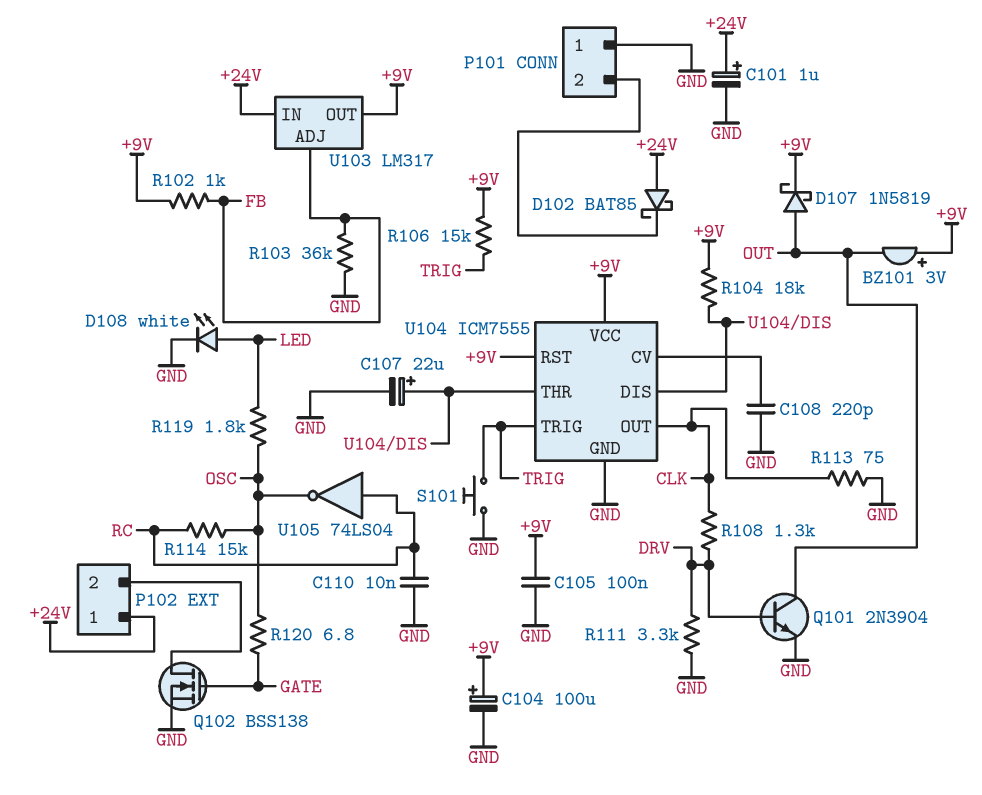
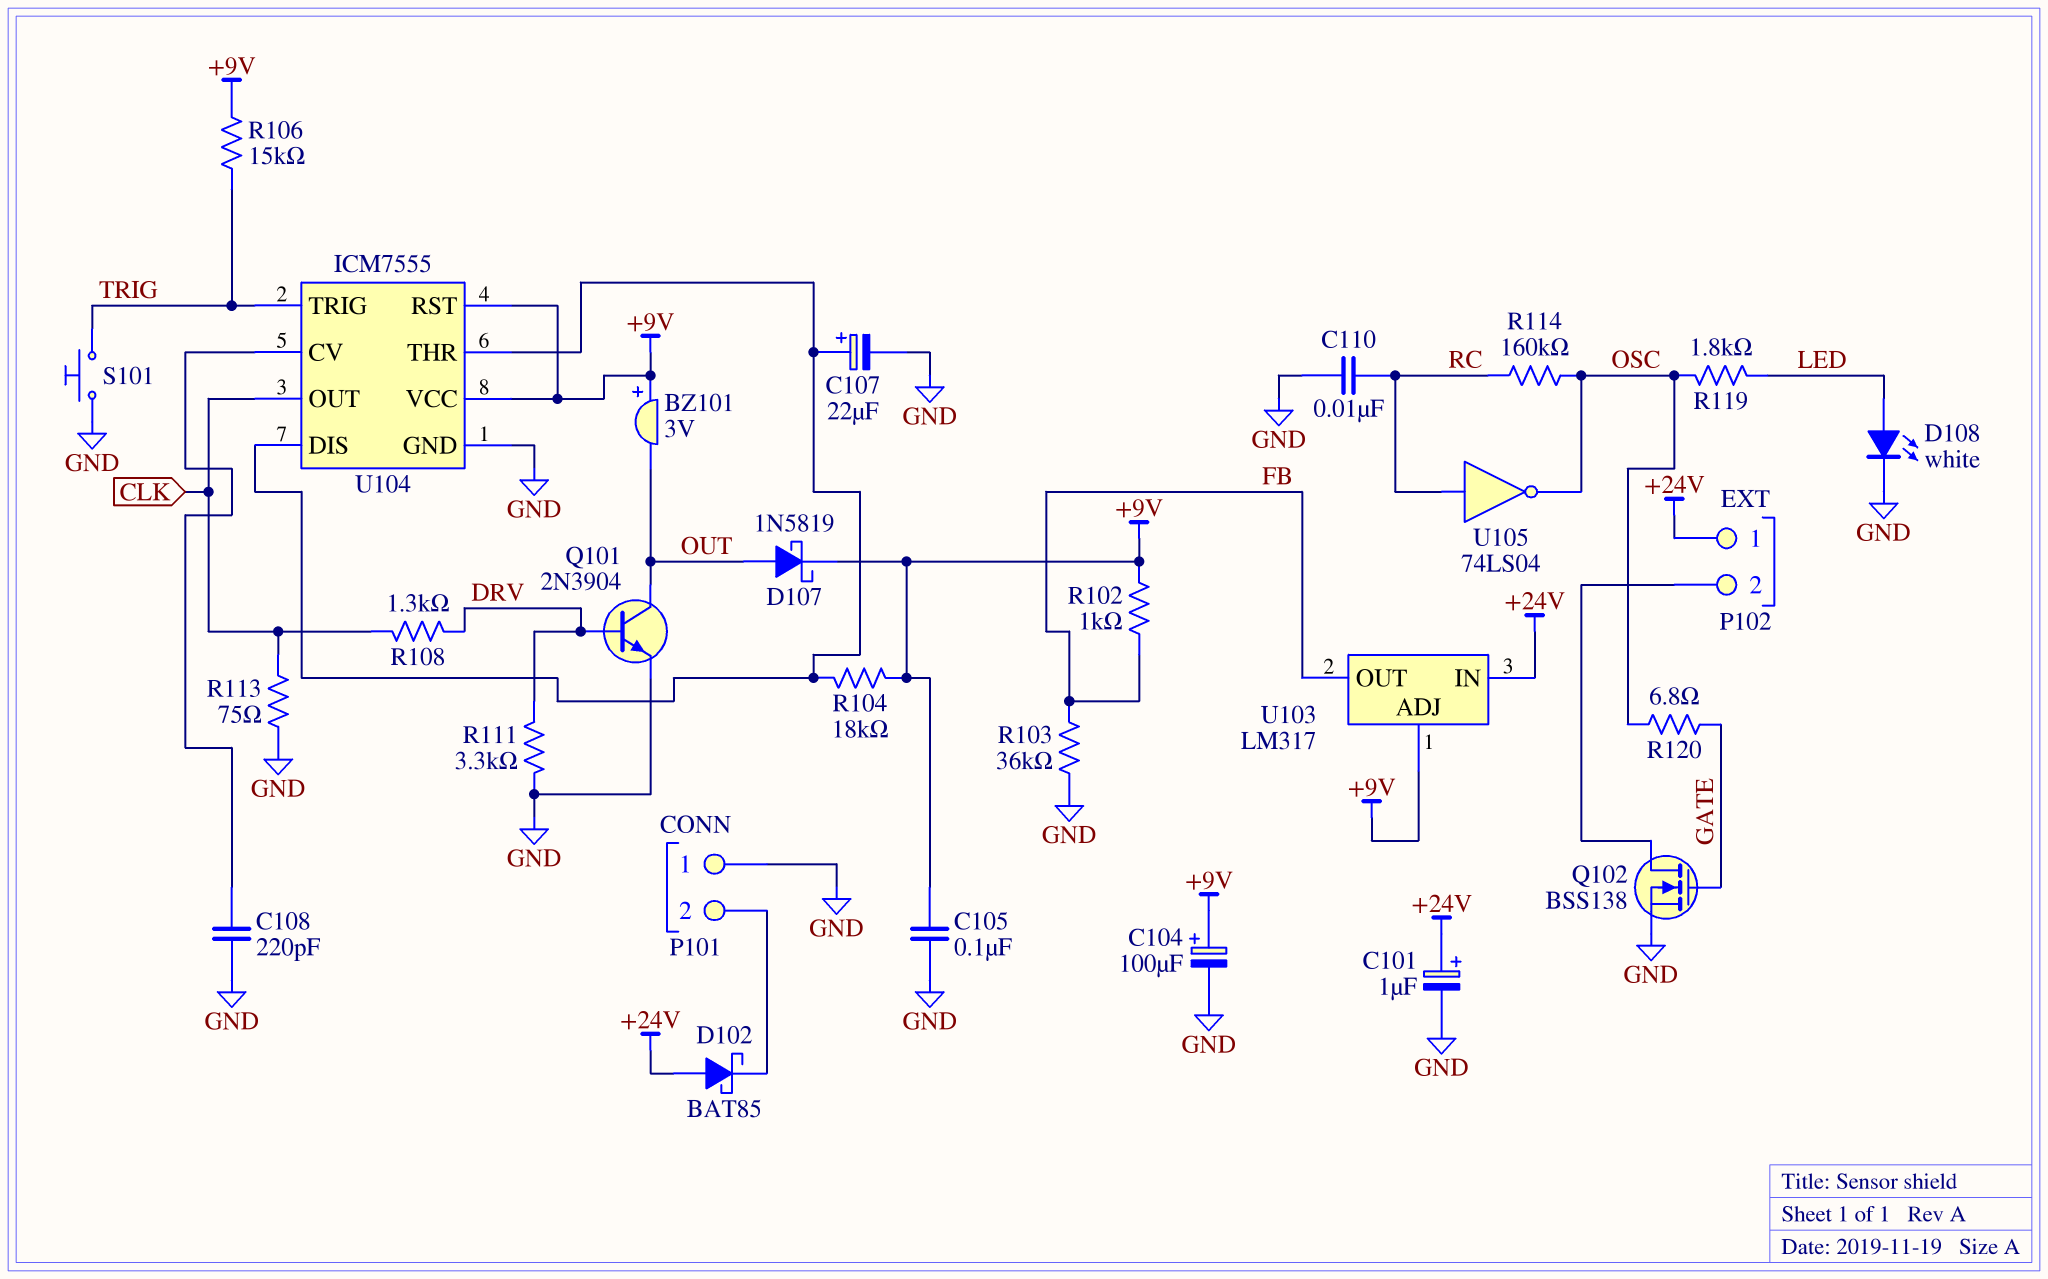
R114: 15k (OSC, RC) -> 160k (OSC, RC)
U103 pin ADJ: FB -> +9V
U103 pin OUT: +9V -> FB

